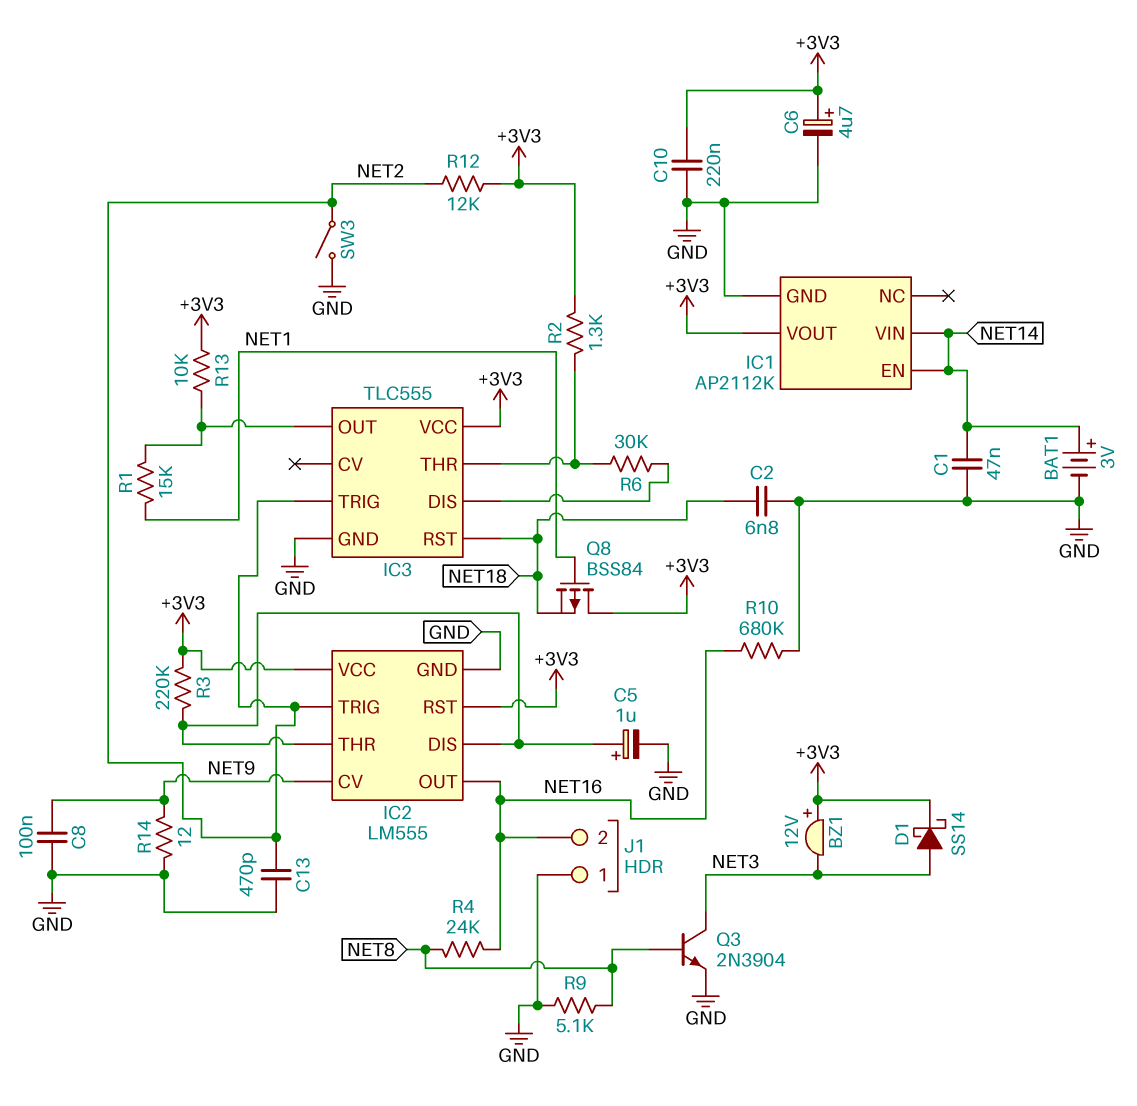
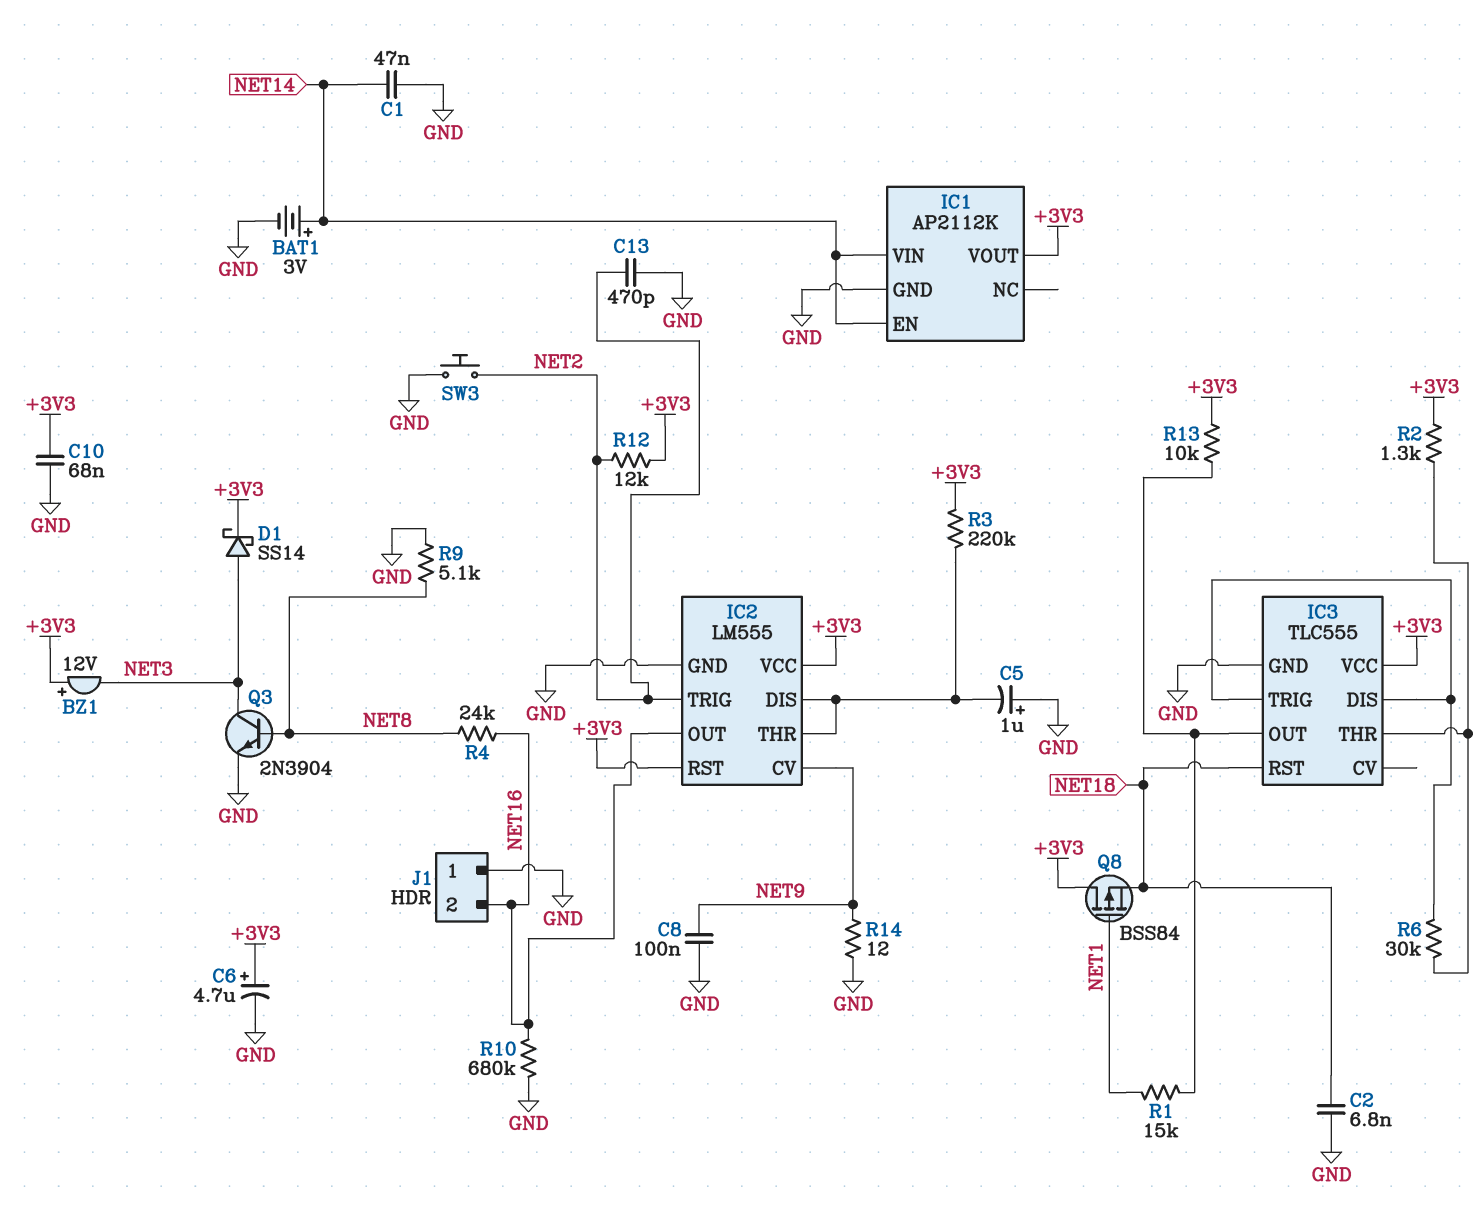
C5: 1uF (plus IC2/DIS, minus GND) -> 1uF (plus GND, minus IC2/DIS)
C10: 220nF (+3V3, GND) -> 68nF (+3V3, GND)
IC3 pin TRIG: NET2 -> IC3/DIS
SW3: switch (GND, NET2) -> button (GND, NET2)

